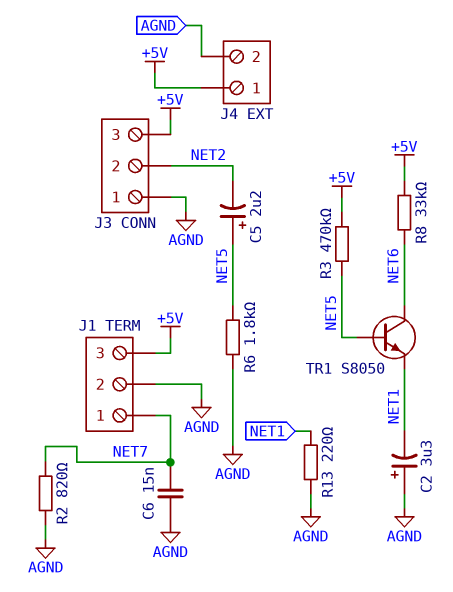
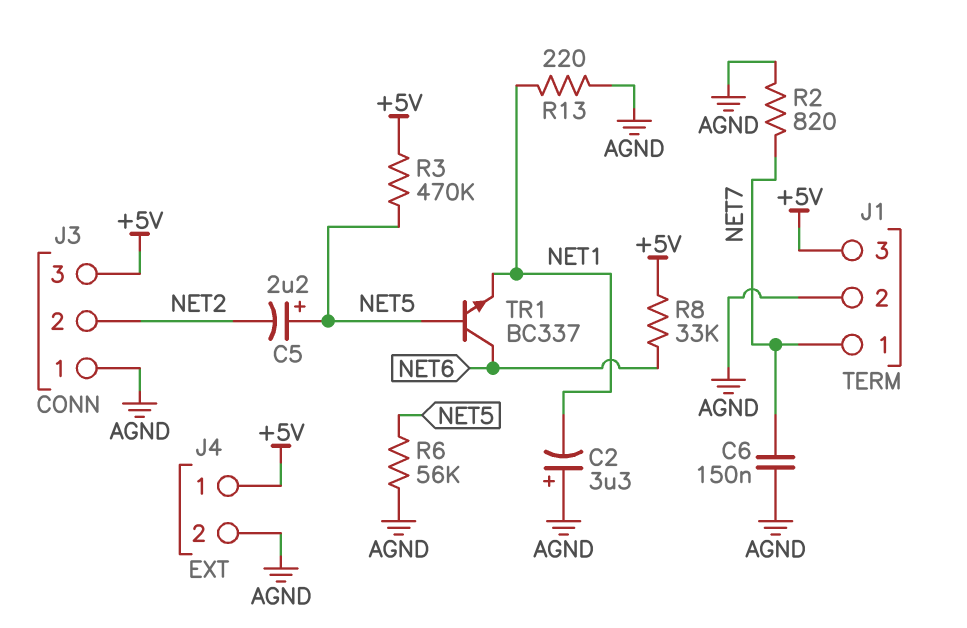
C6: 15nF (AGND, NET7) -> 150nF (AGND, NET7)
R6: 1.8k (AGND, NET5) -> 56k (AGND, NET5)
TR1: NPN S8050 (B NET5, C NET6, E NET1) -> NPN BC337 (B NET5, C NET6, E NET1)

